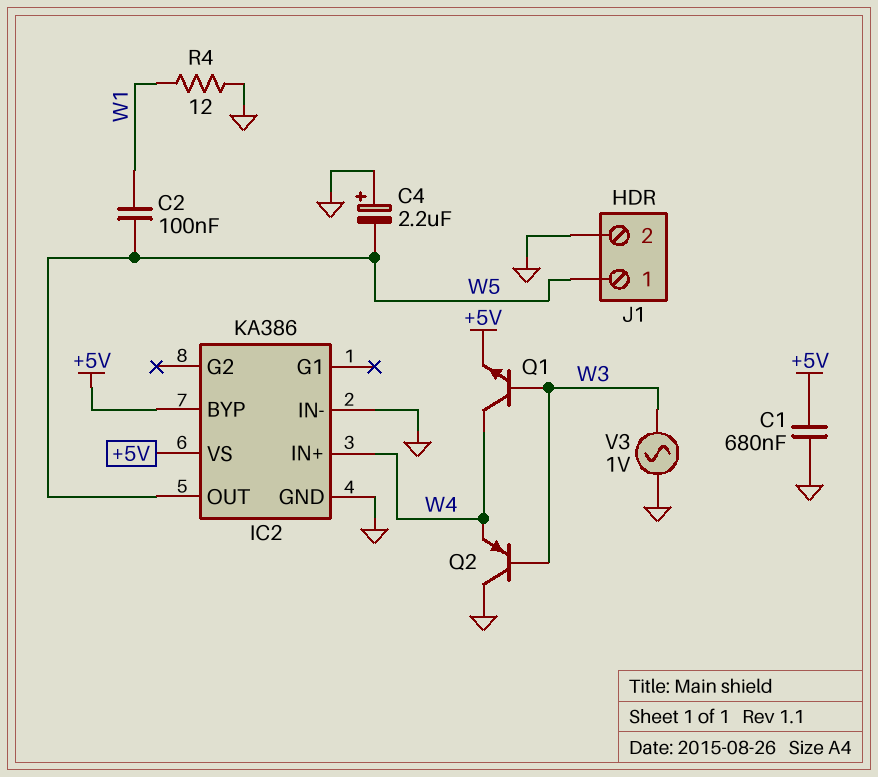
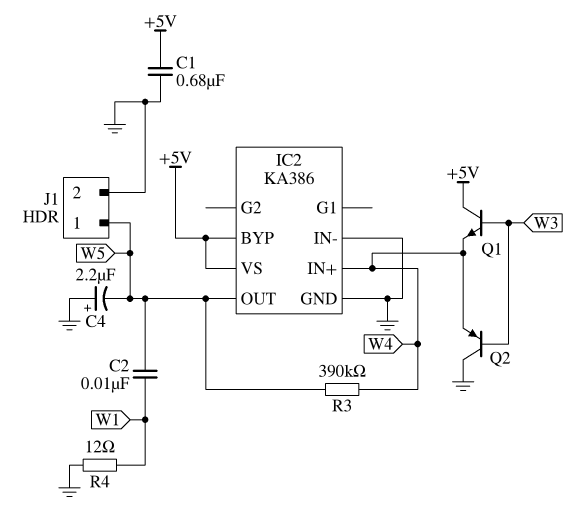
C2: 100nF (W1, W5) -> 10nF (W1, W5)
Q1: NPN (B W3, C W4, E +5V) -> NPN (B W3, C +5V, E W4)
R3: none -> 390k (W4, W5)
V3: AC 1V (GND, W3) -> none

